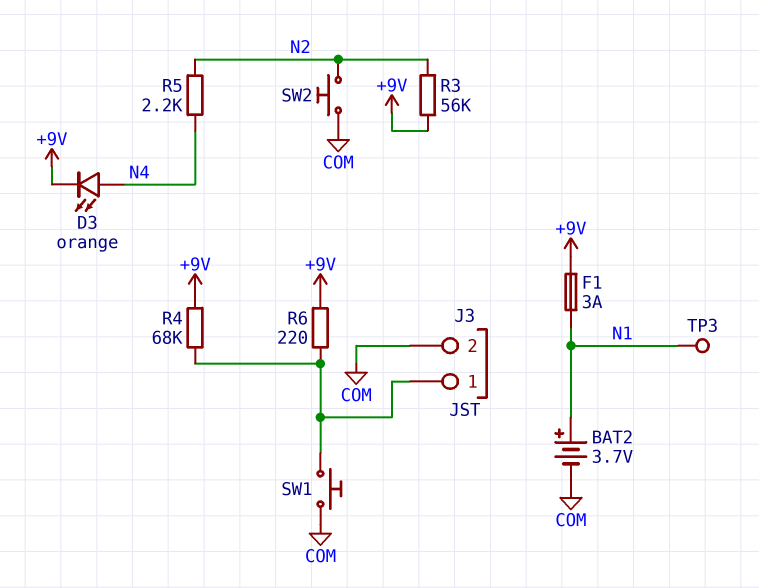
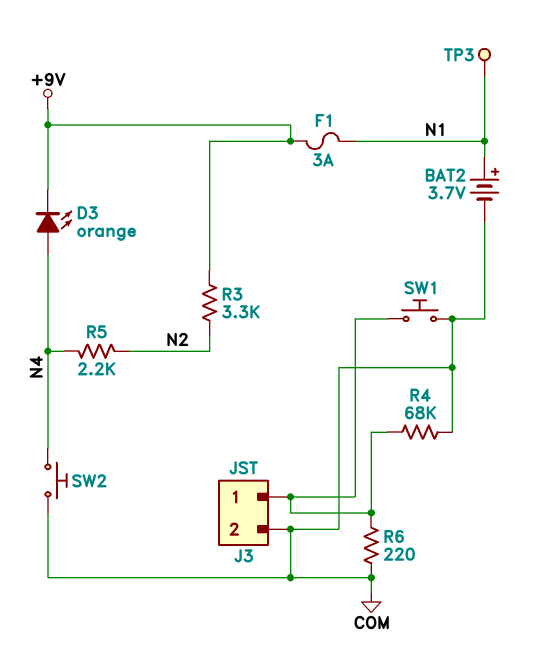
R3: 56k (+9V, N2) -> 3.3k (+9V, N2)
R4: 68k (+9V, J3/1) -> 68k (COM, J3/1)
R6: 220 (+9V, J3/1) -> 220 (COM, J3/1)
SW2: button (COM, N2) -> button (COM, N4)

